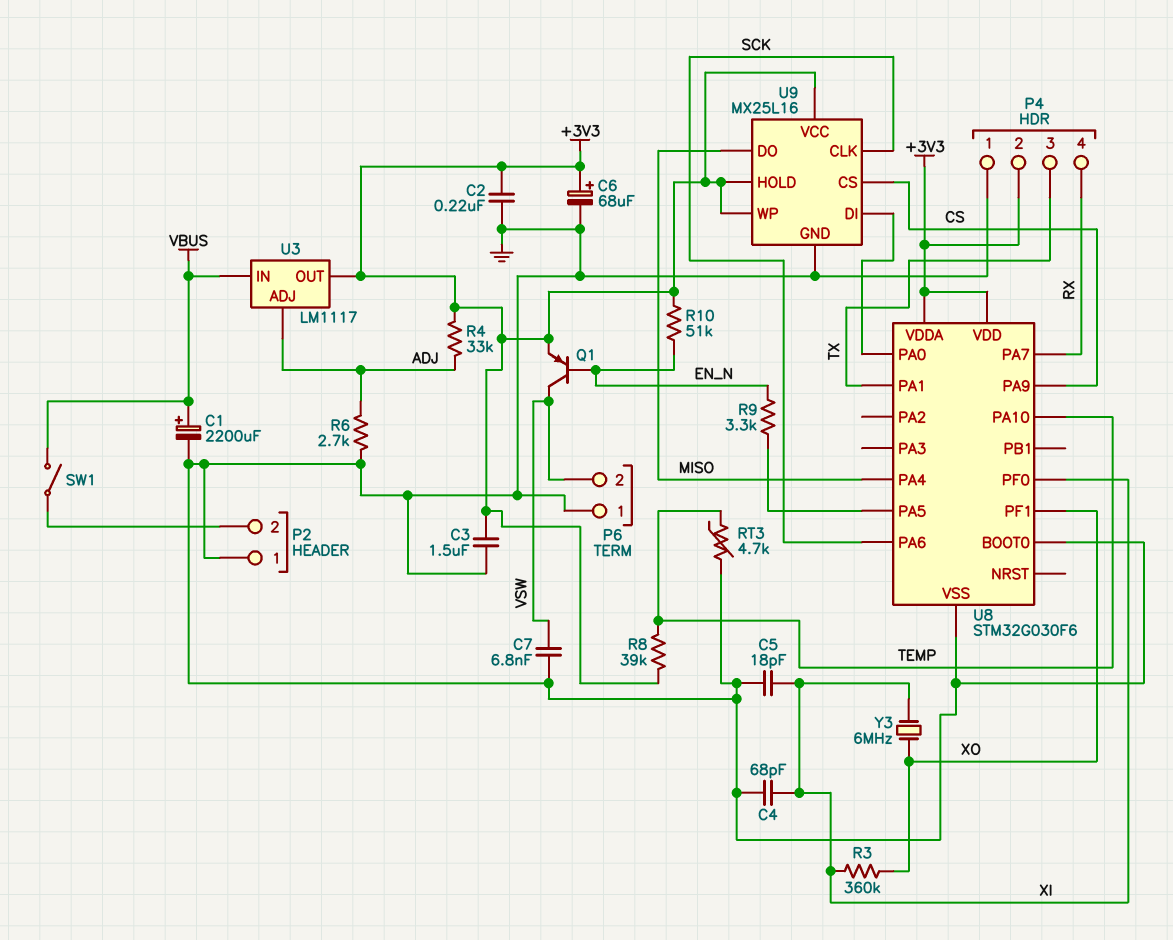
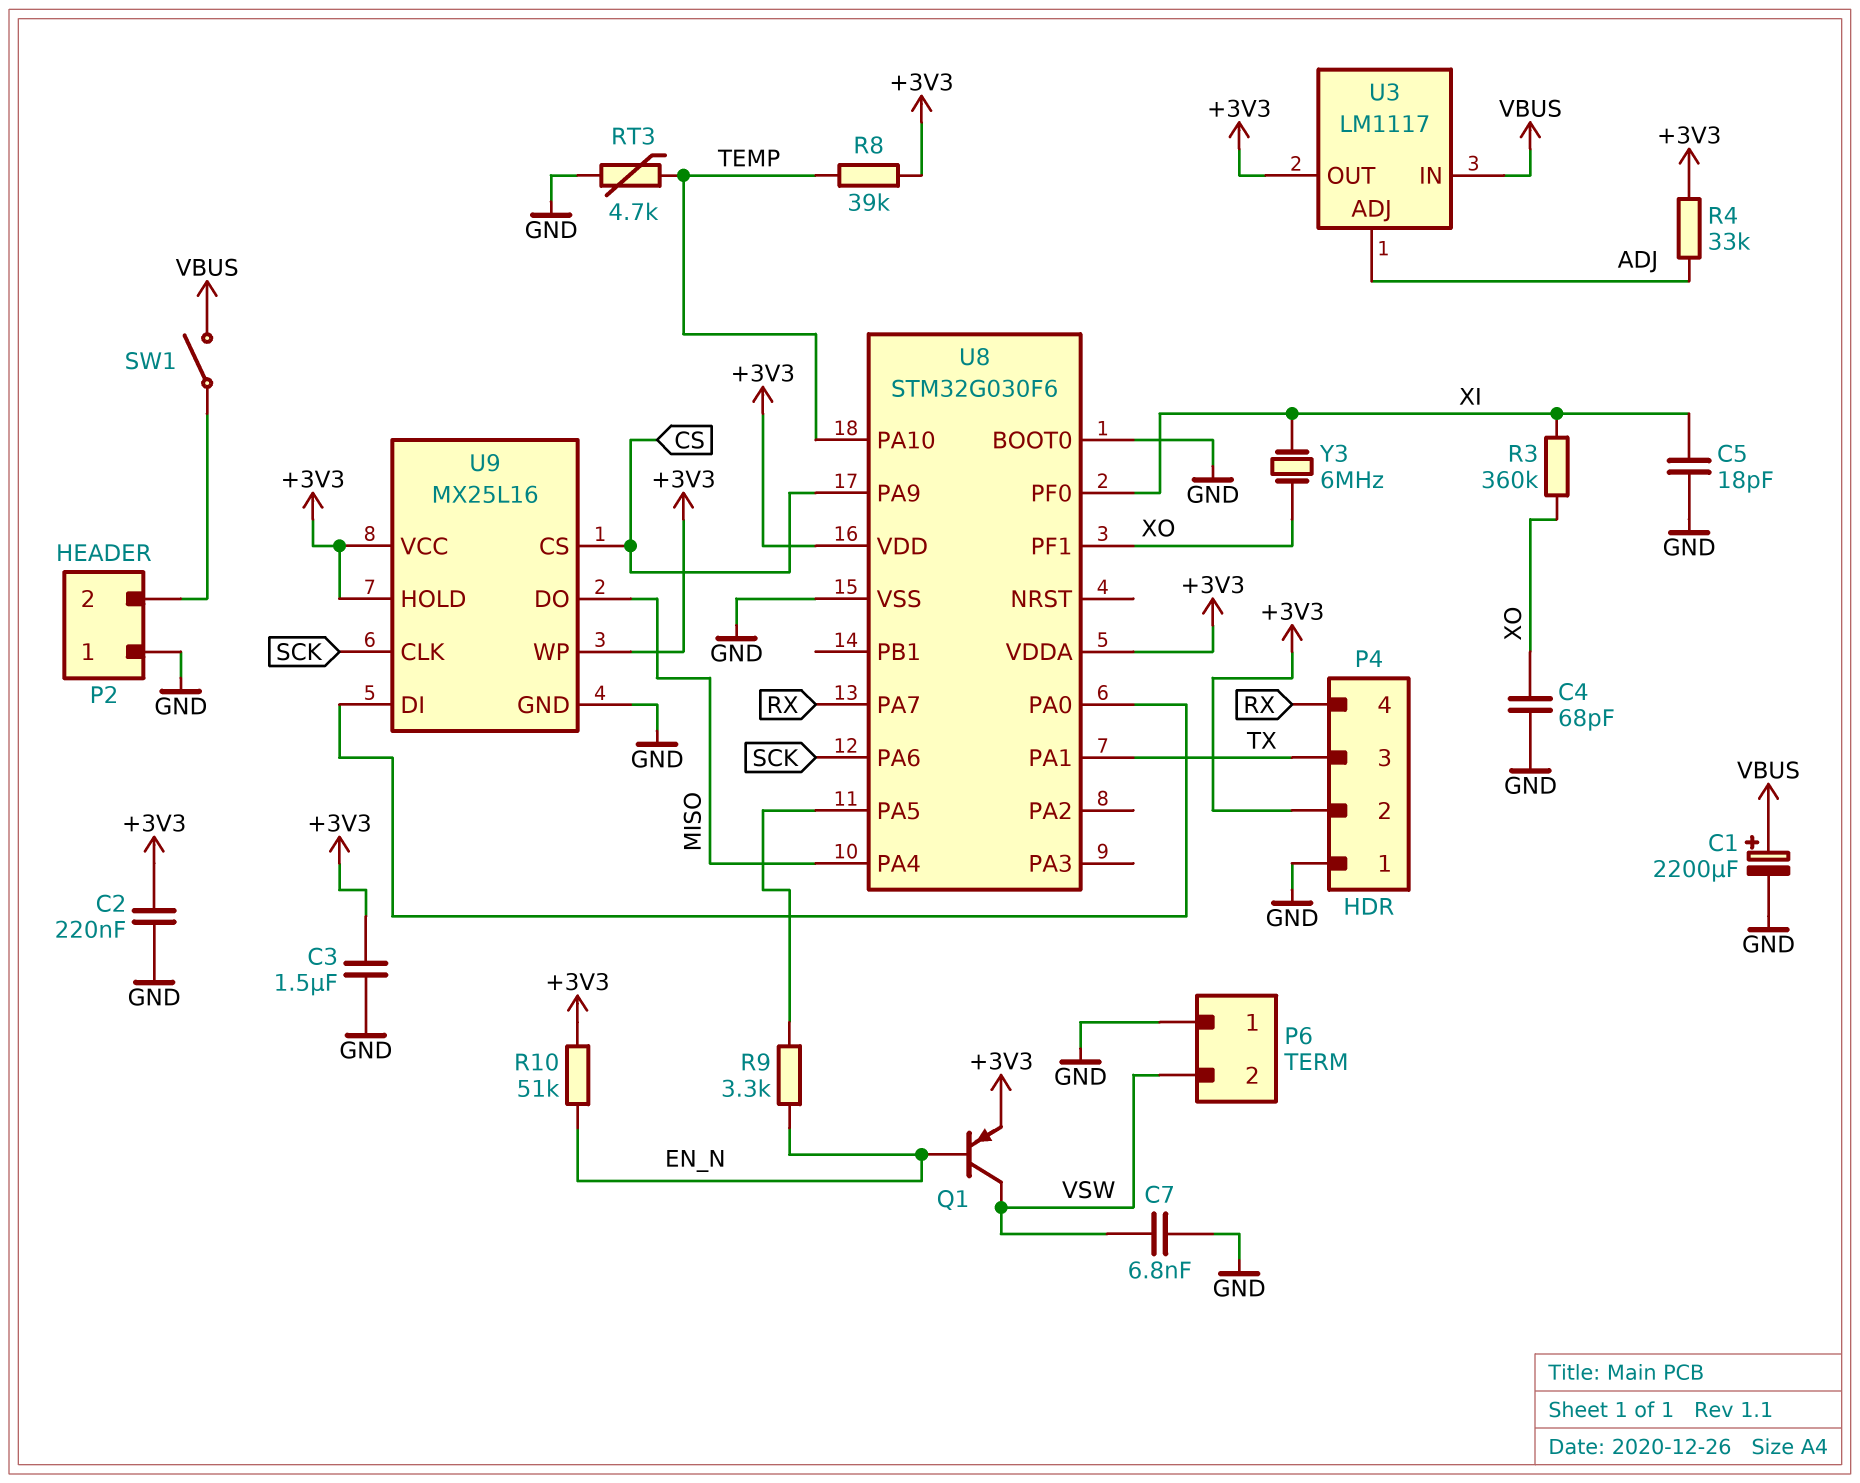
C4: 68pF (GND, XI) -> 68pF (GND, XO)
C6: 68uF (plus +3V3, minus GND) -> none
R6: 2.7k (ADJ, GND) -> none

